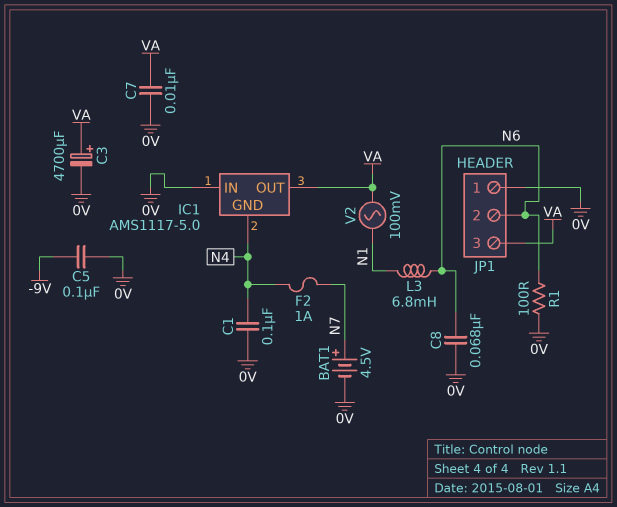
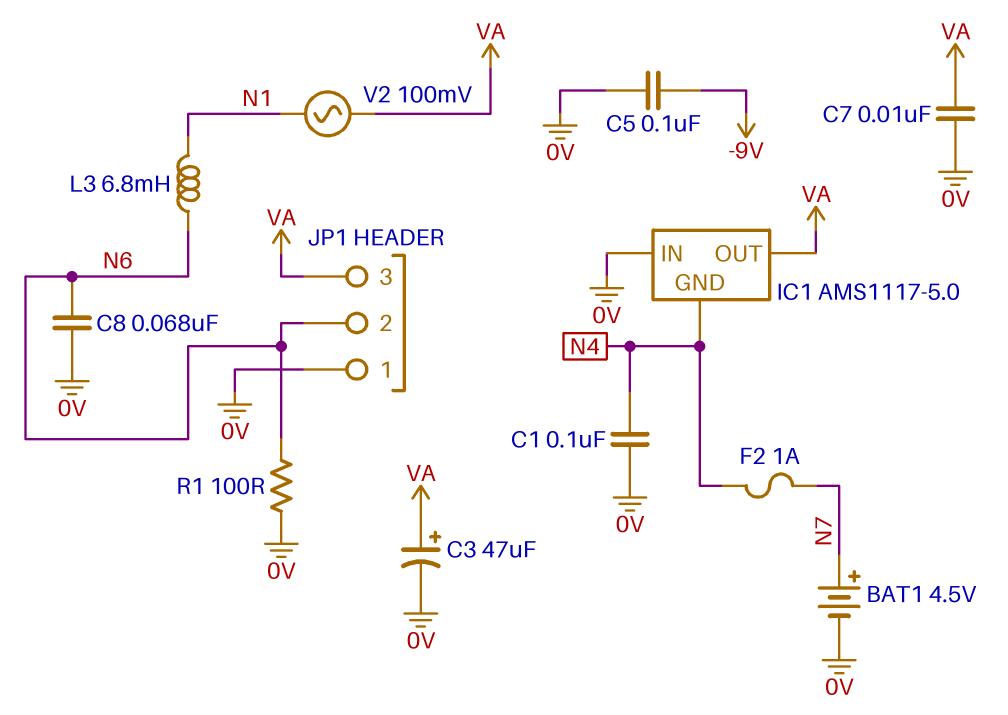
C3: 4700uF (plus VA, minus 0V) -> 47uF (plus VA, minus 0V)

